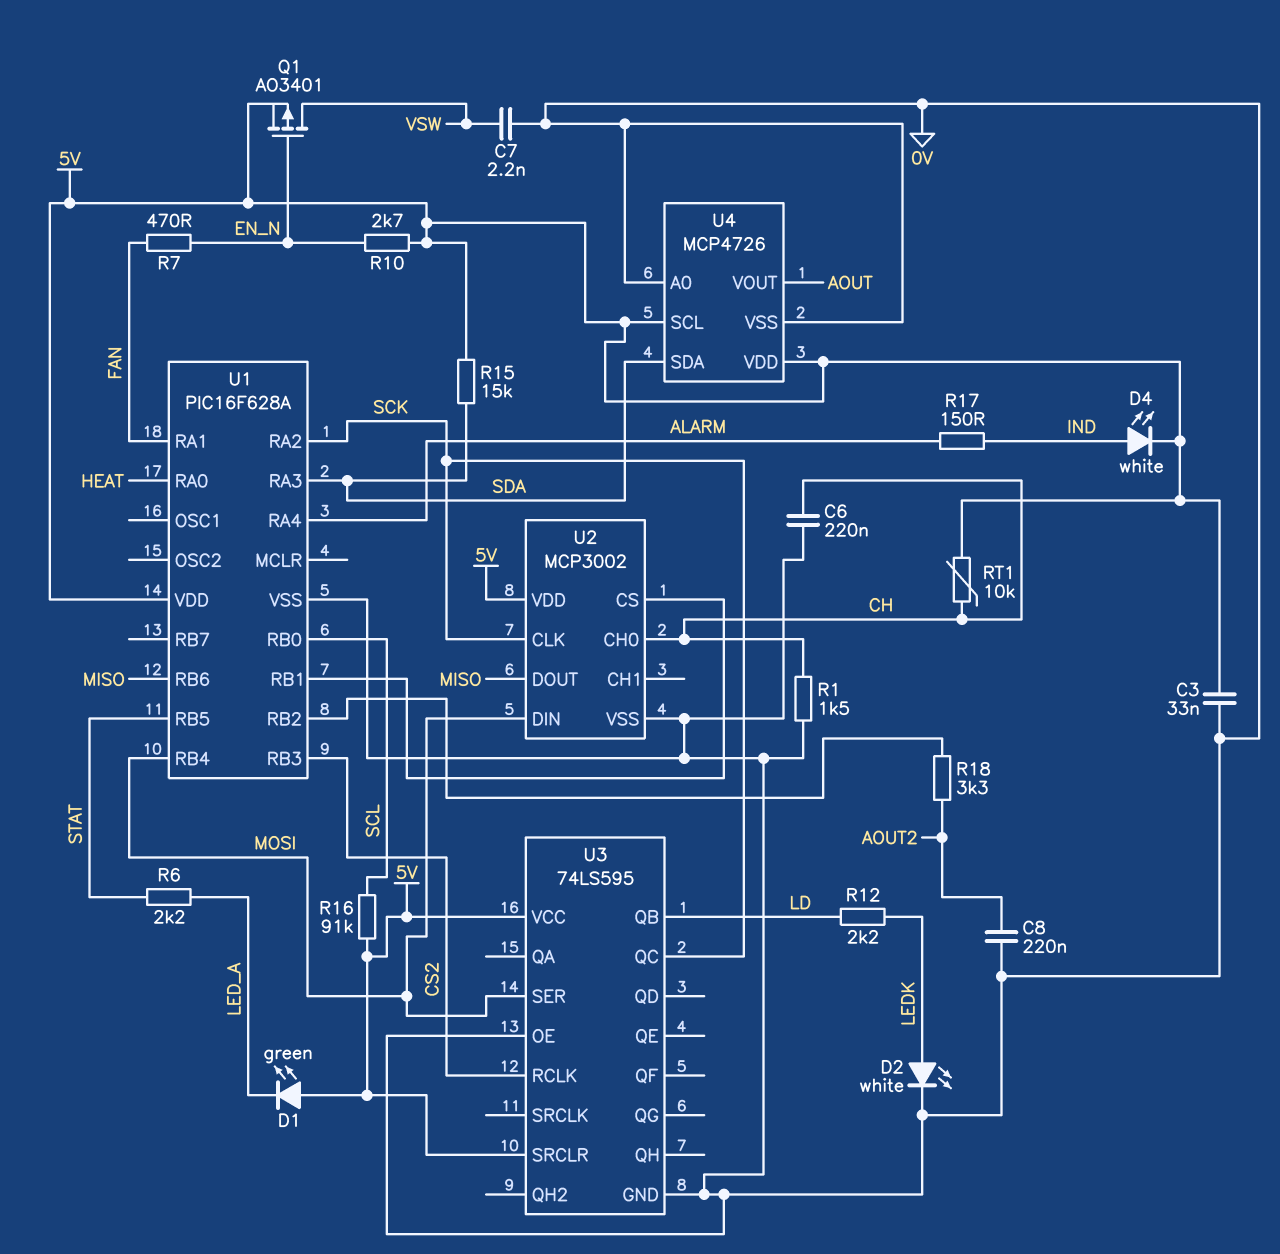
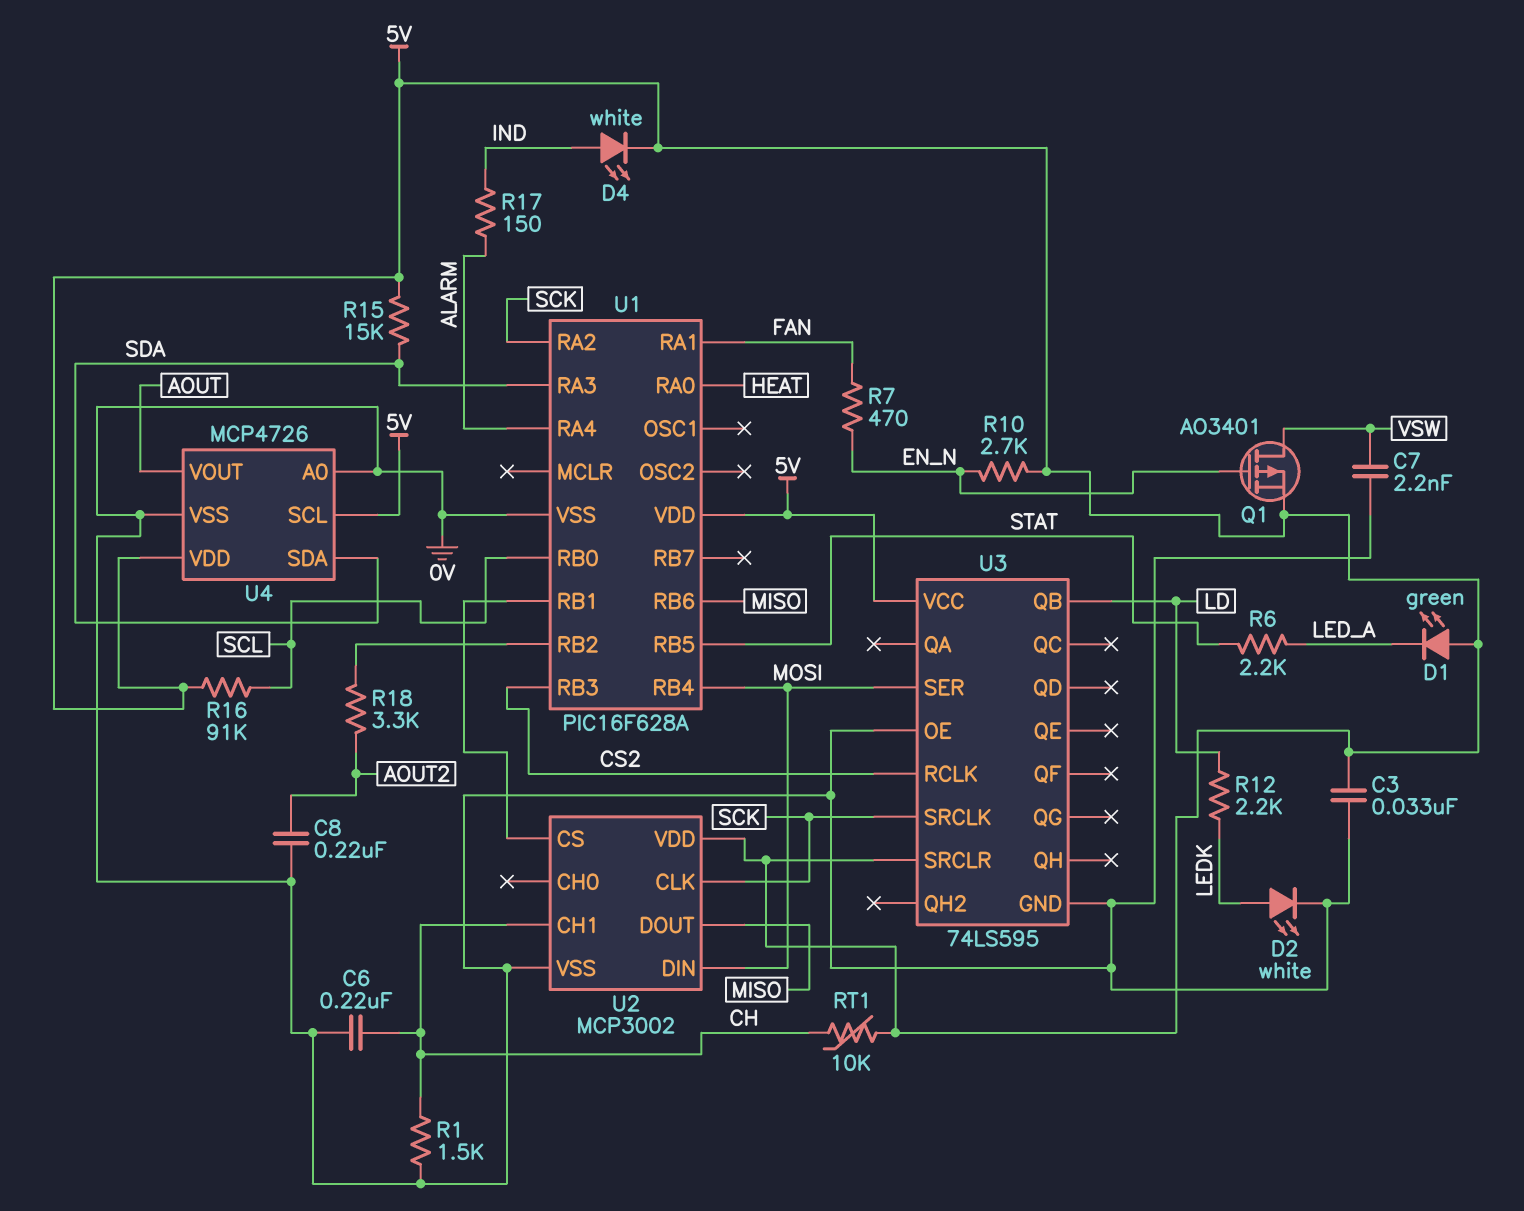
U2 pin CH0: CH -> none
U2 pin CH1: none -> CH
U3 pin QC: SCK -> none
U3 pin SRCLK: none -> SCK

